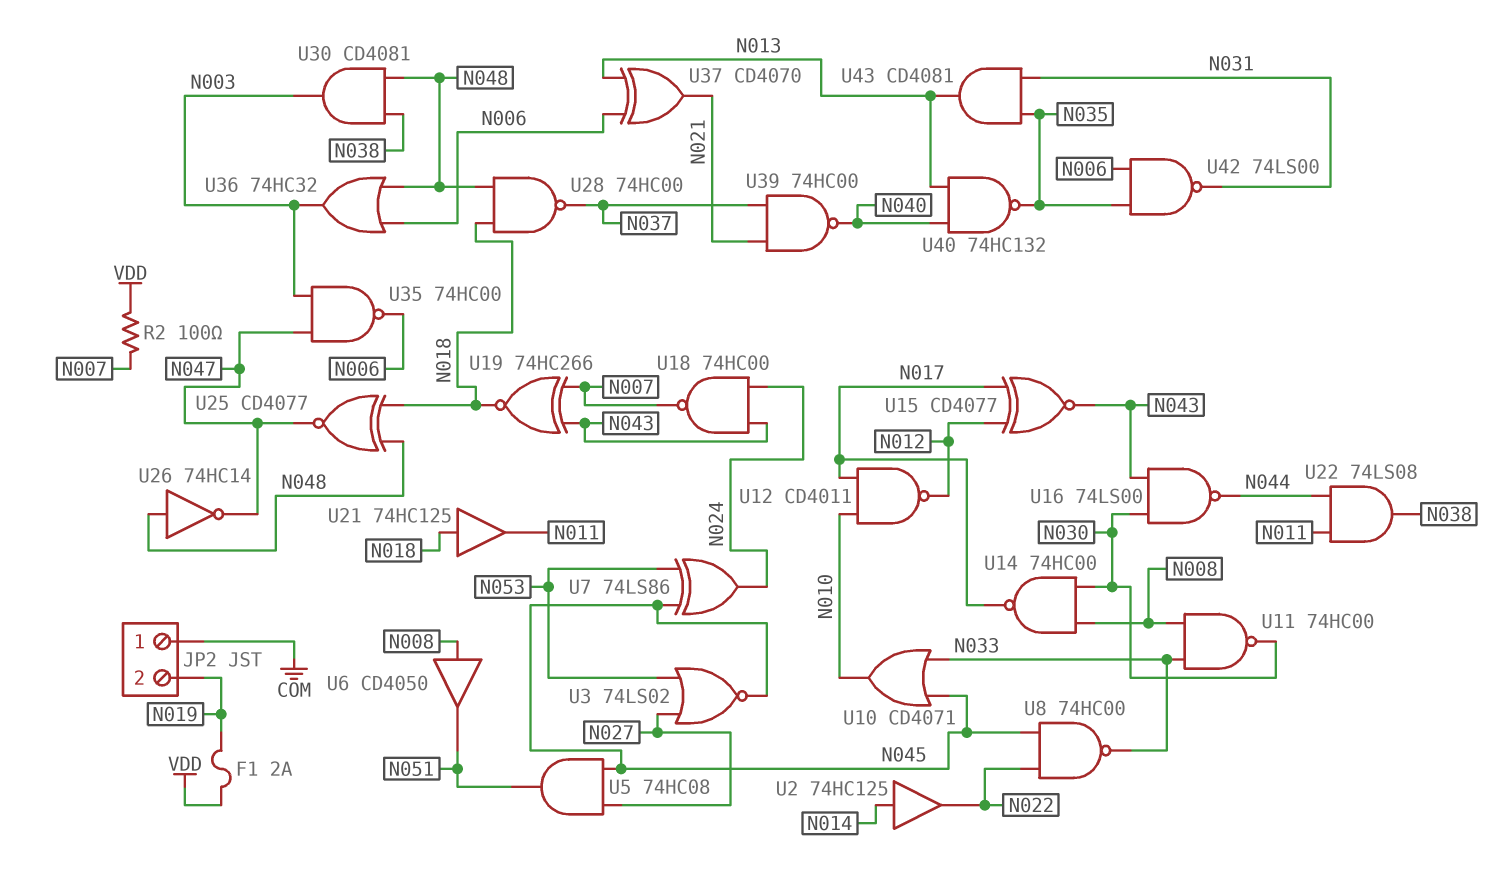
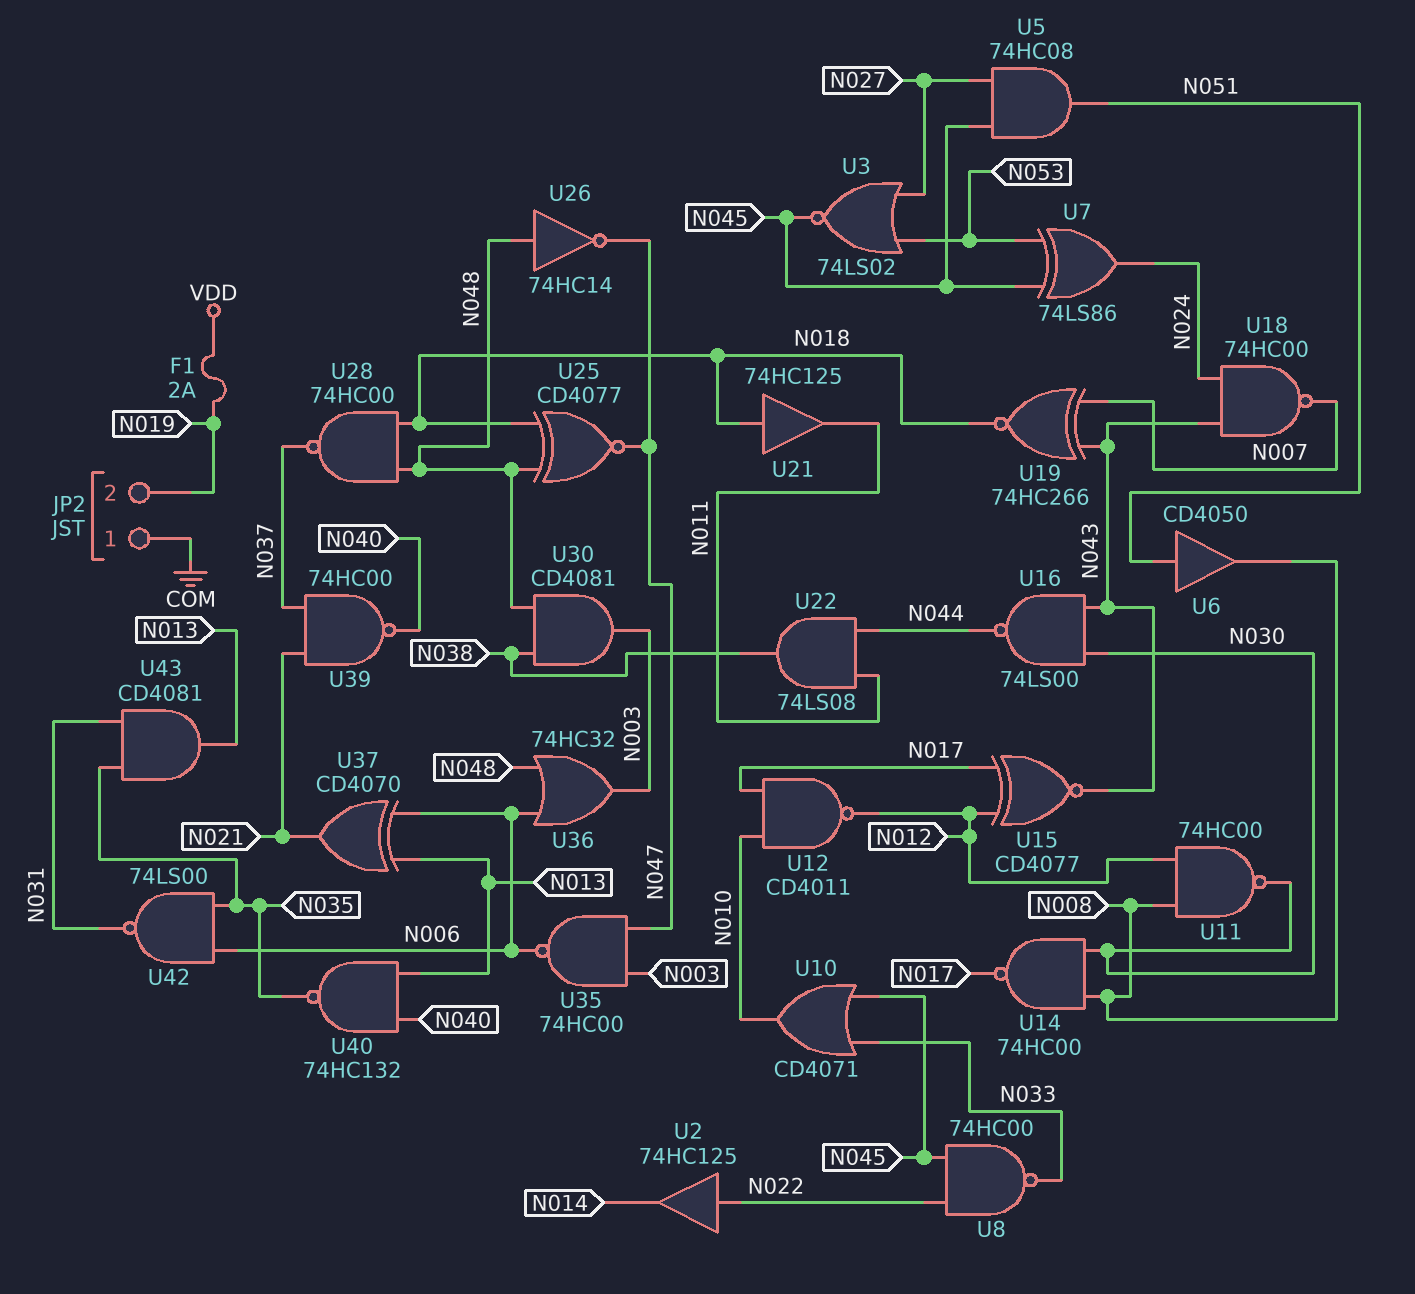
R2: 100 (N007, VDD) -> none
U2: buffer 74HC125 (in N014, out N022) -> buffer 74HC125 (in N022, out N014)
U6: buffer CD4050 (in N008, out N051) -> buffer CD4050 (in N051, out N008)
U11: NAND 74HC00 (in N008, in N033, out N030) -> NAND 74HC00 (in N008, in N012, out N030)

